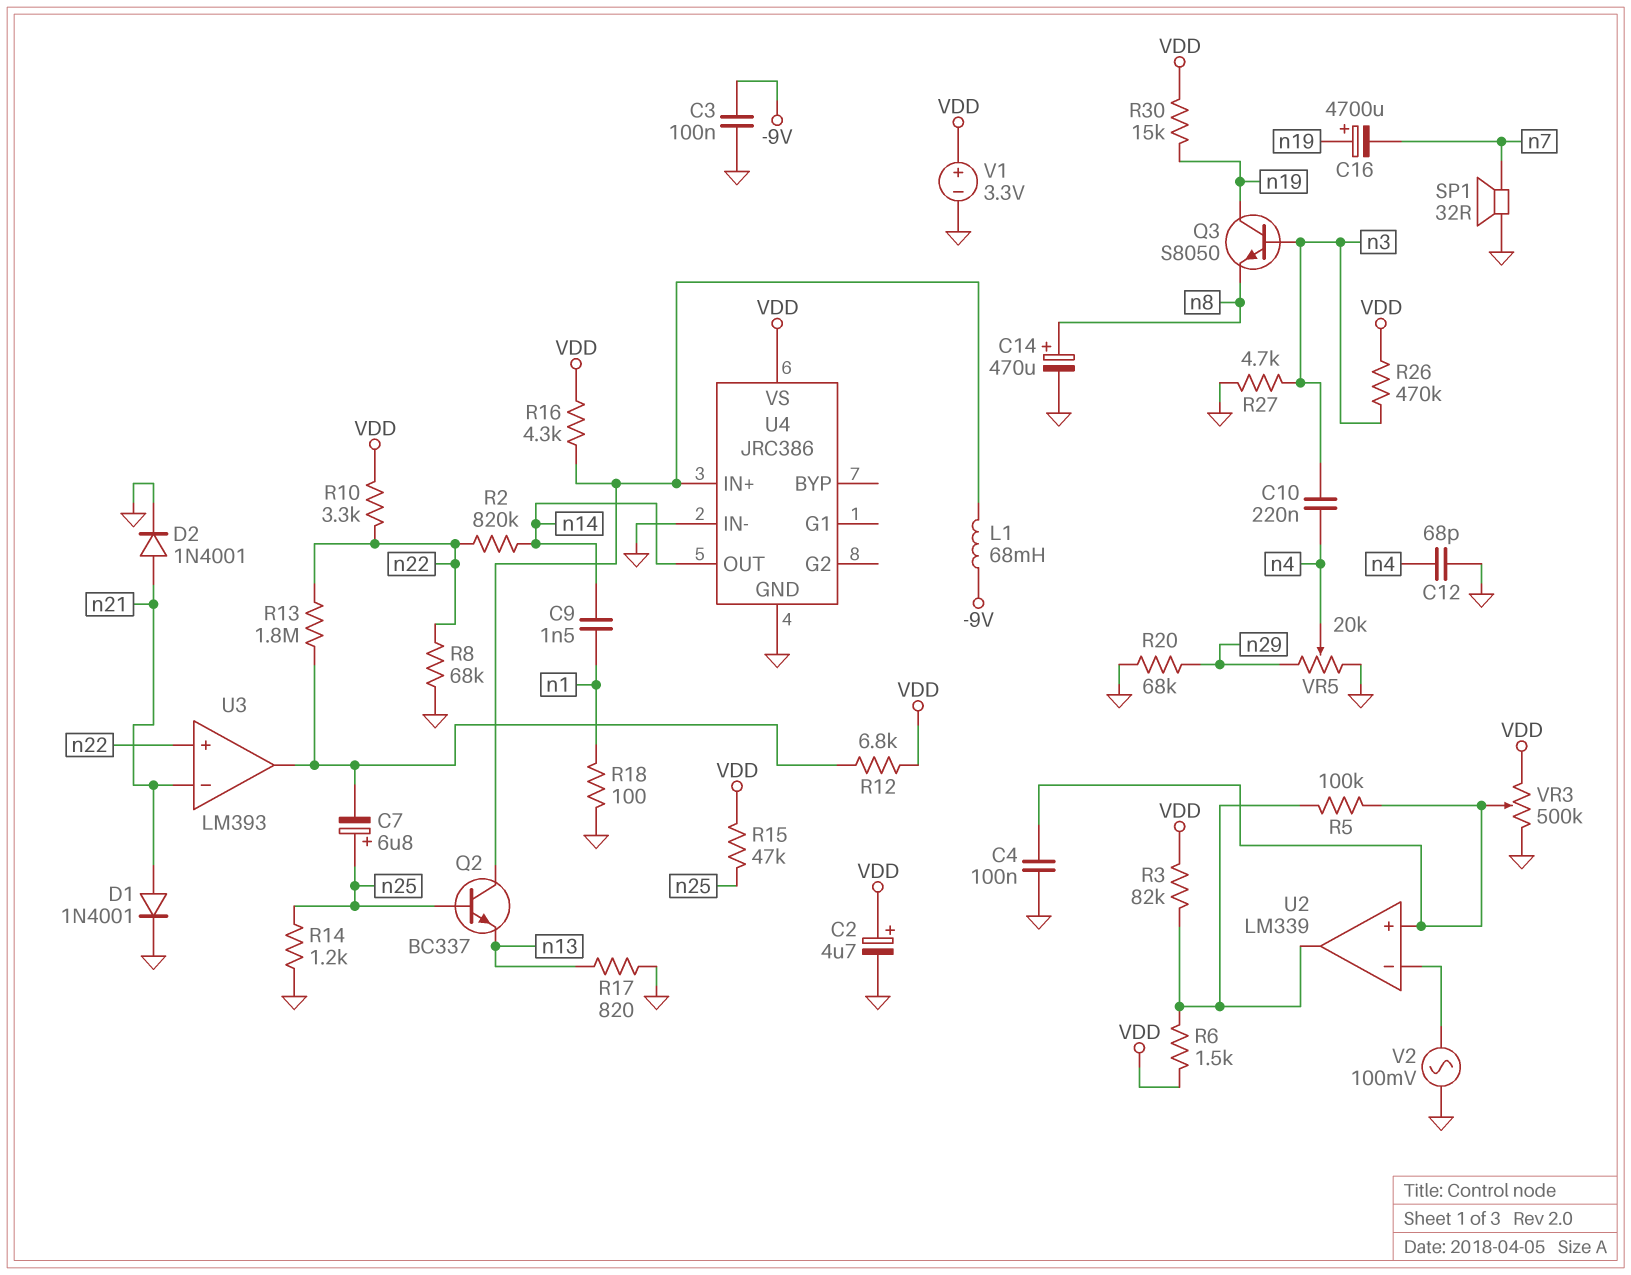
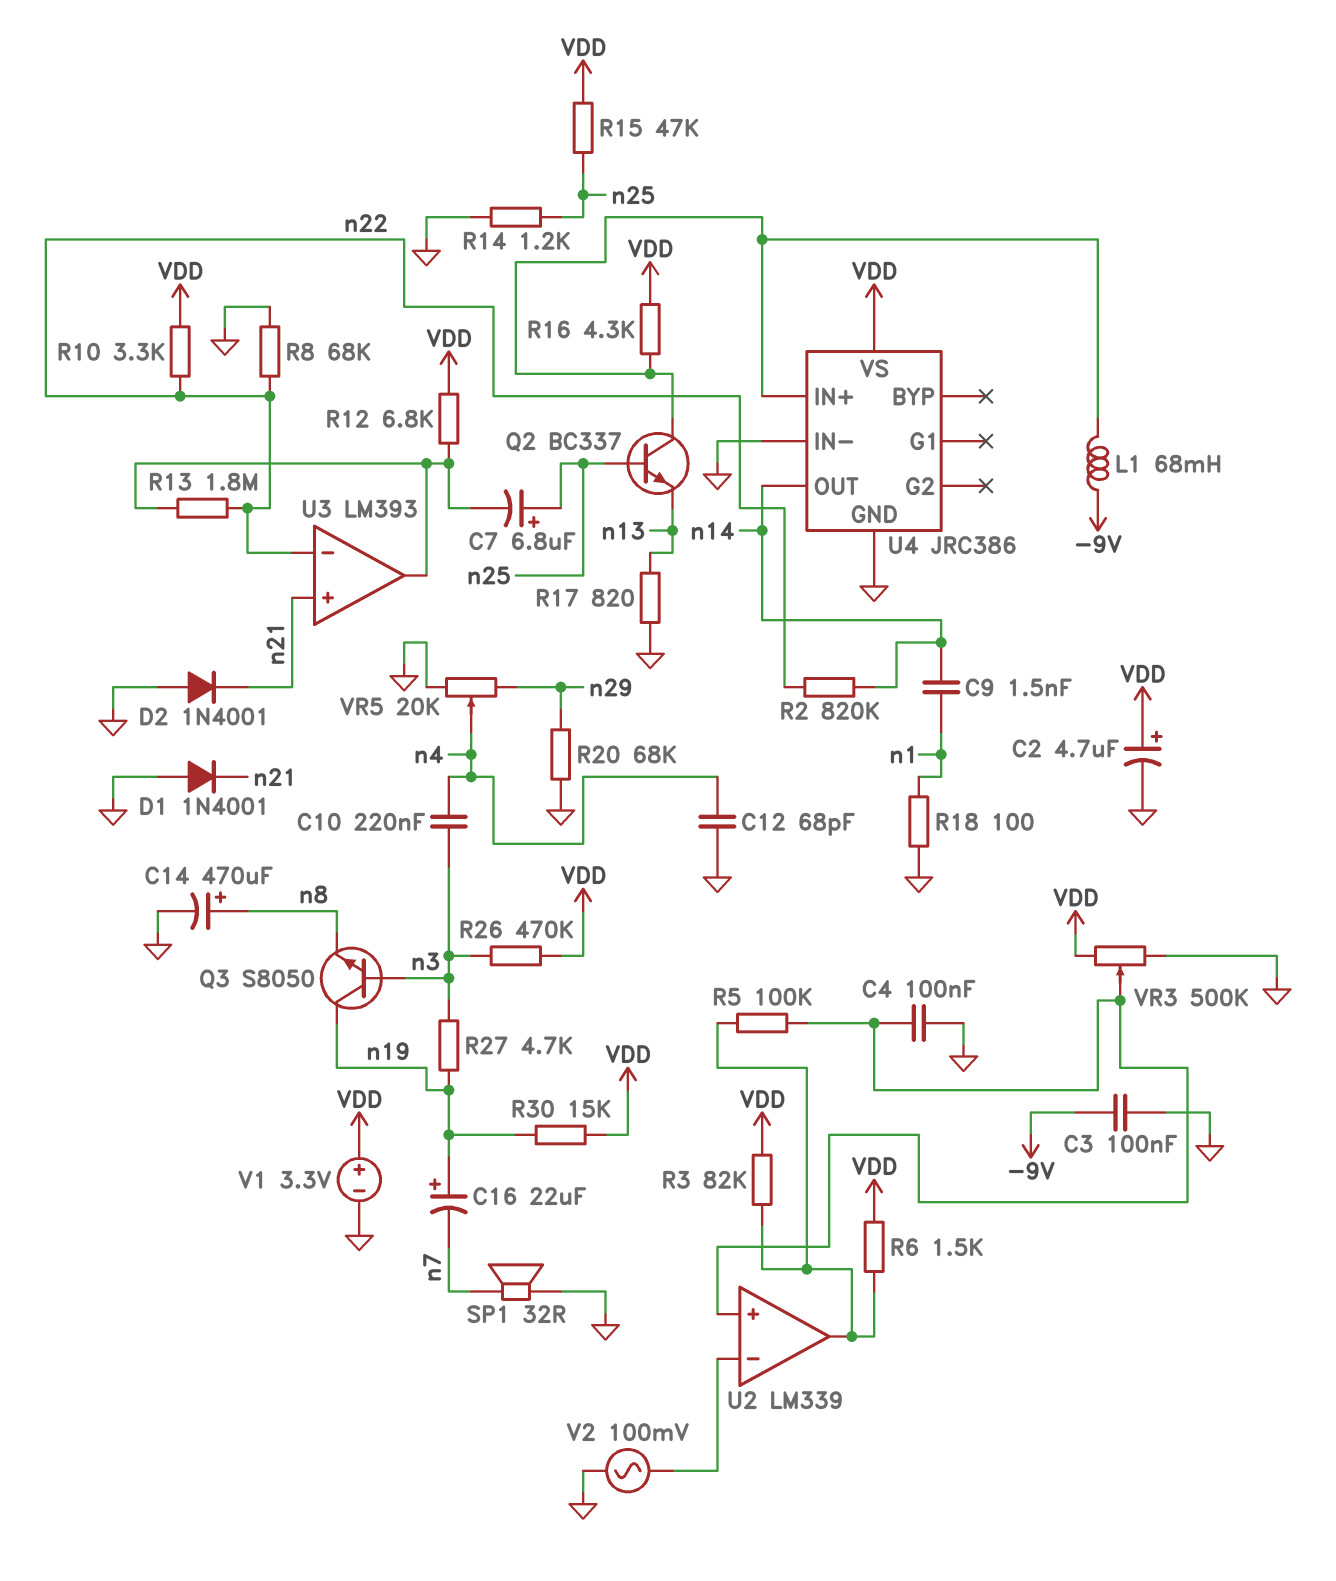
C16: 4700uF (plus n19, minus n7) -> 22uF (plus n19, minus n7)
D1: diode 1N4001 (A n21, K GND) -> diode 1N4001 (A GND, K n21)
D2: diode 1N4001 (A n21, K GND) -> diode 1N4001 (A GND, K n21)
R27: 4.7k (GND, n3) -> 4.7k (n3, n19)
U3 pin in+: n22 -> n21
U3 pin in-: n21 -> n22

